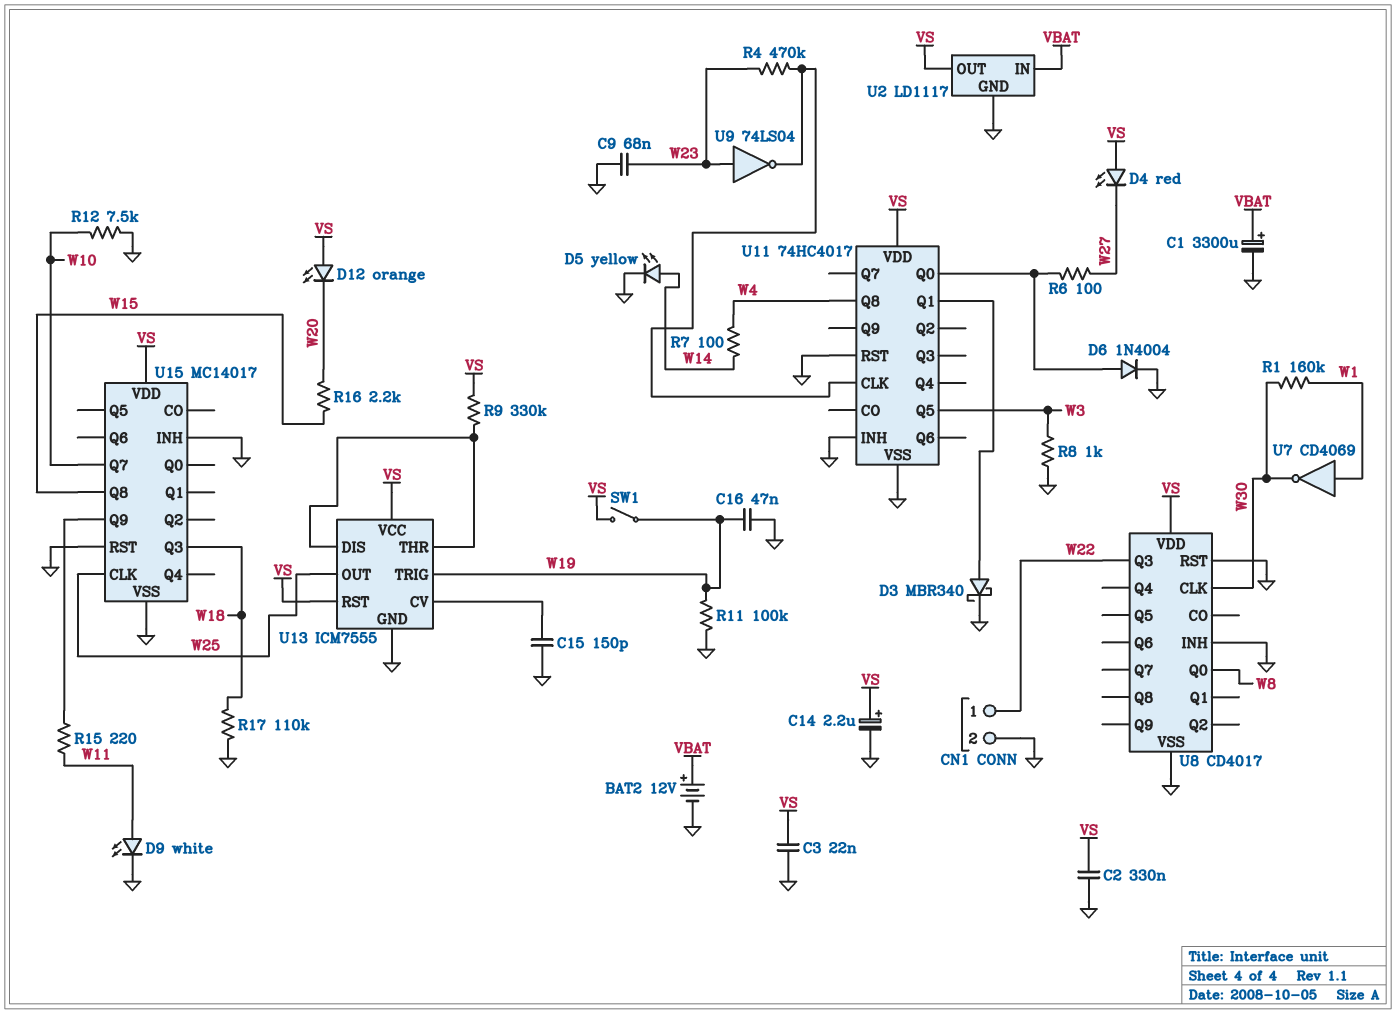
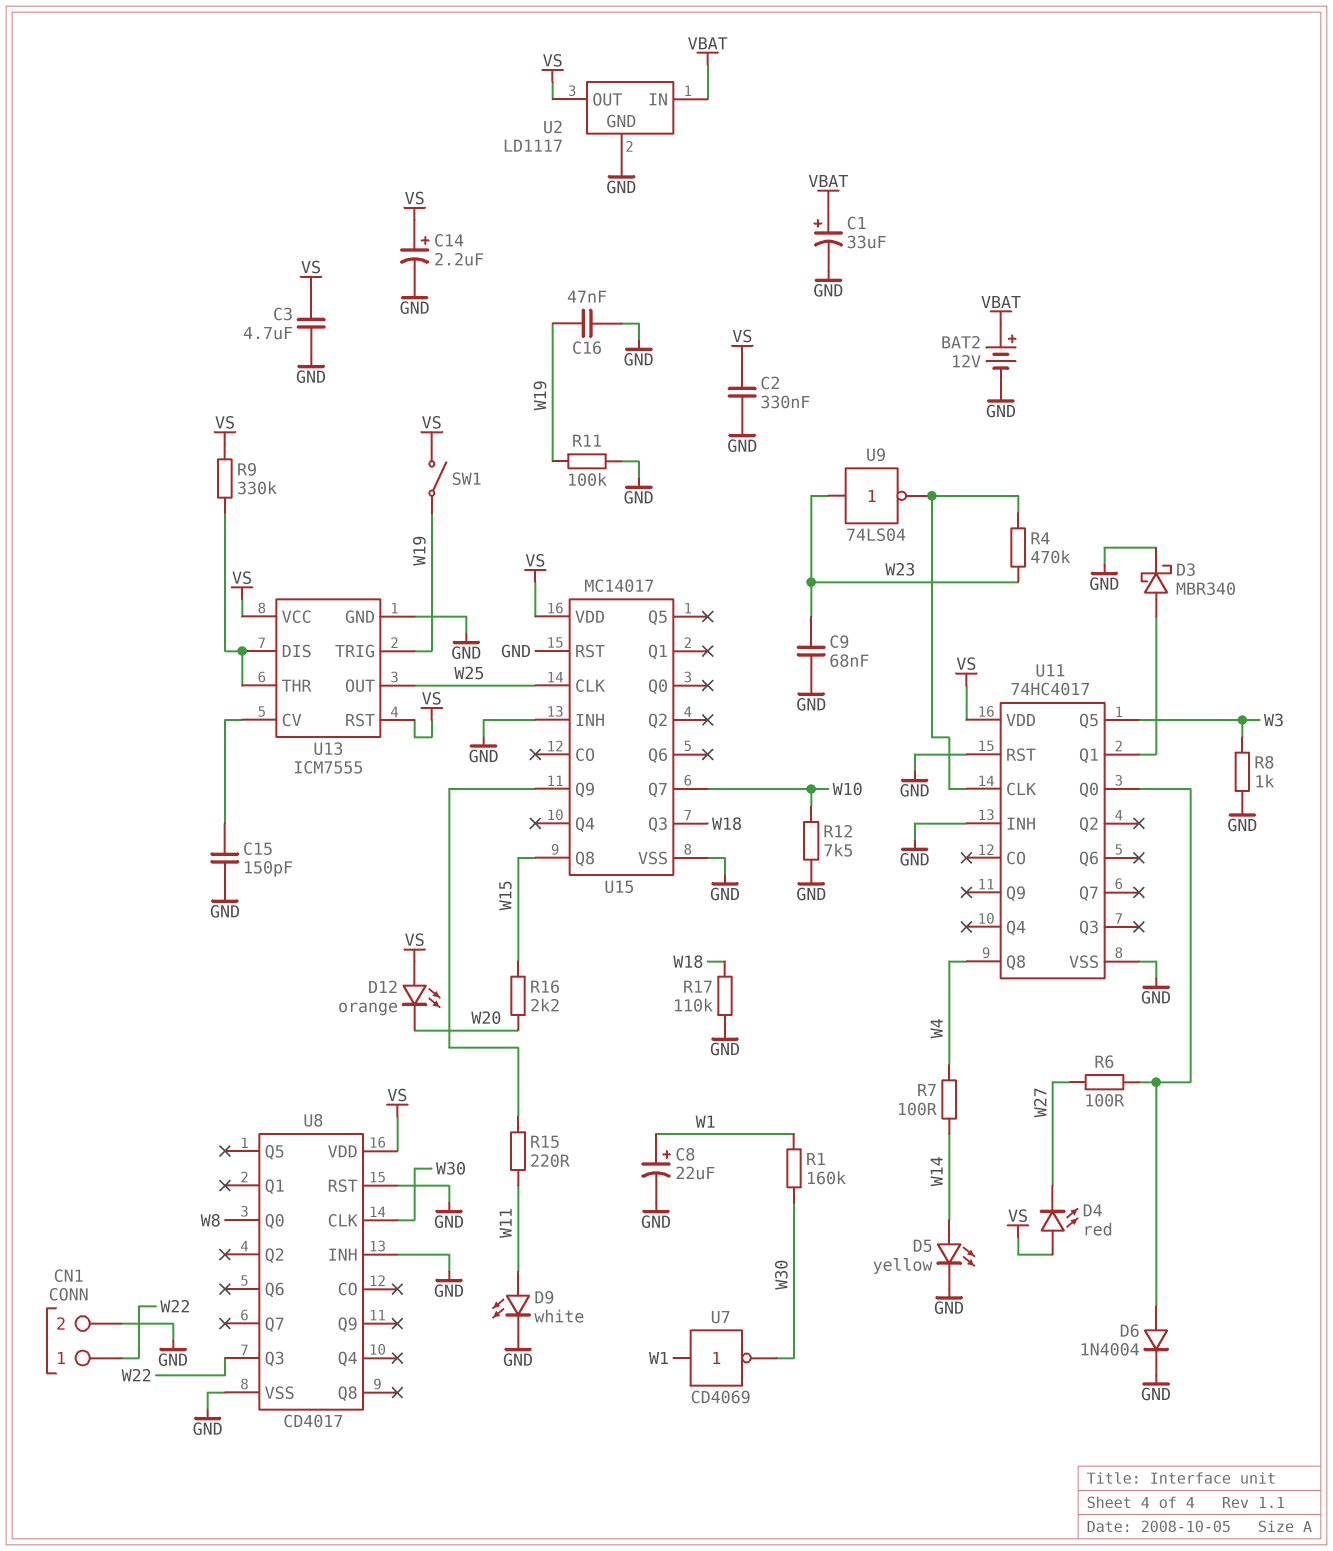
C1: 3300uF (plus VBAT, minus GND) -> 33uF (plus VBAT, minus GND)
C3: 22nF (GND, VS) -> 4.7uF (GND, VS)
C8: none -> 22uF (plus W1, minus GND)

